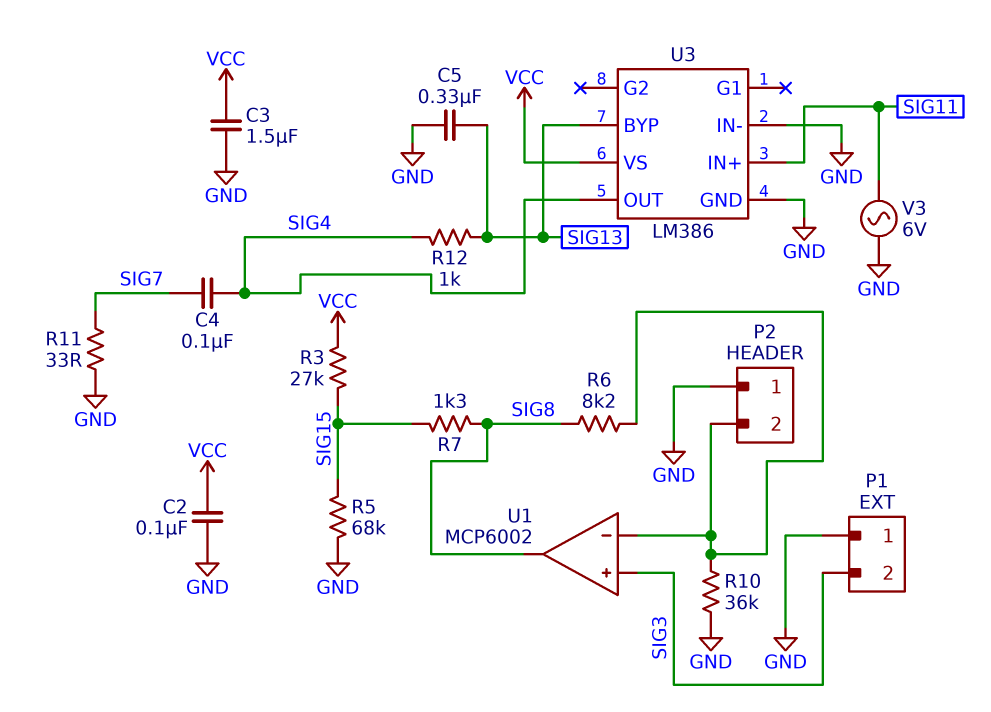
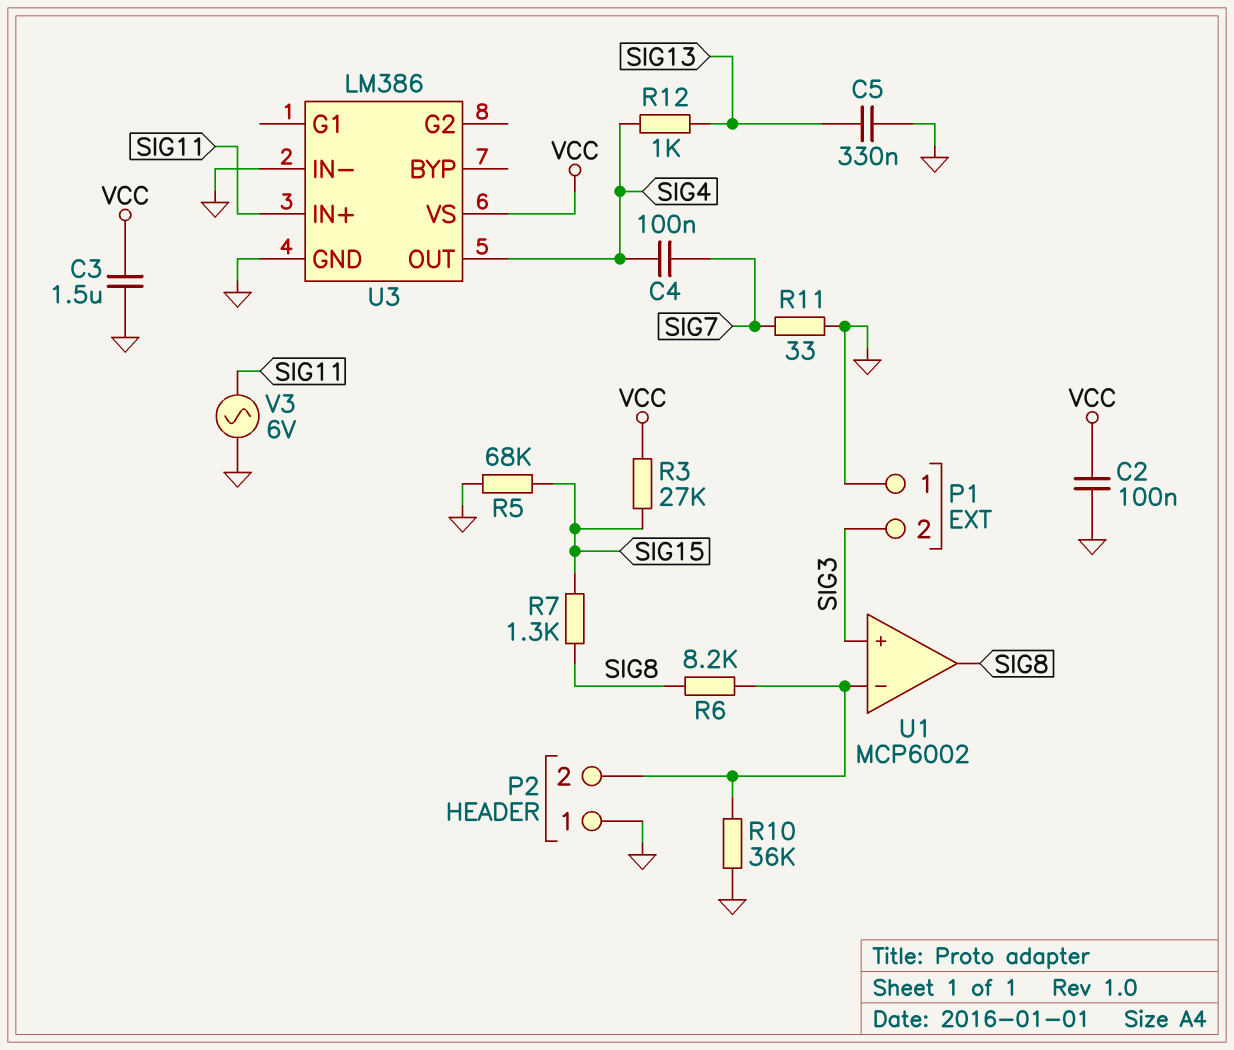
U3 pin BYP: SIG13 -> none

